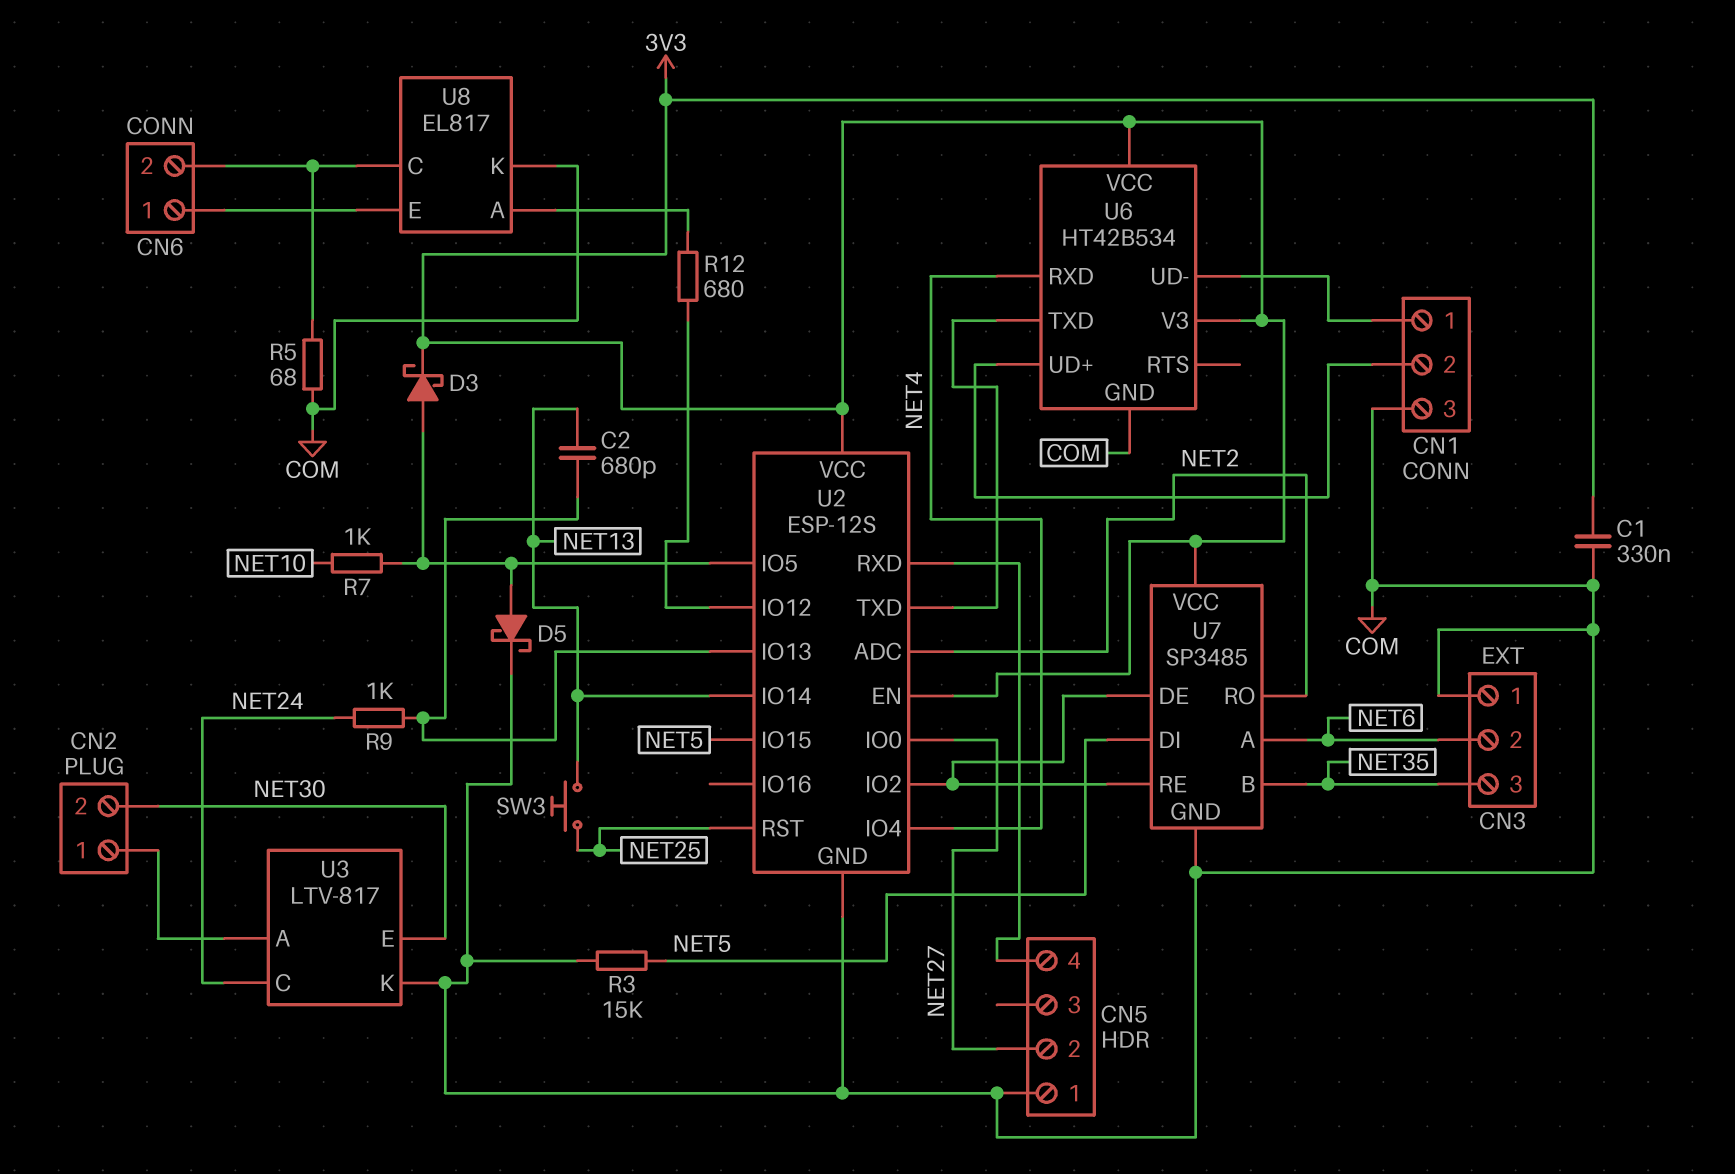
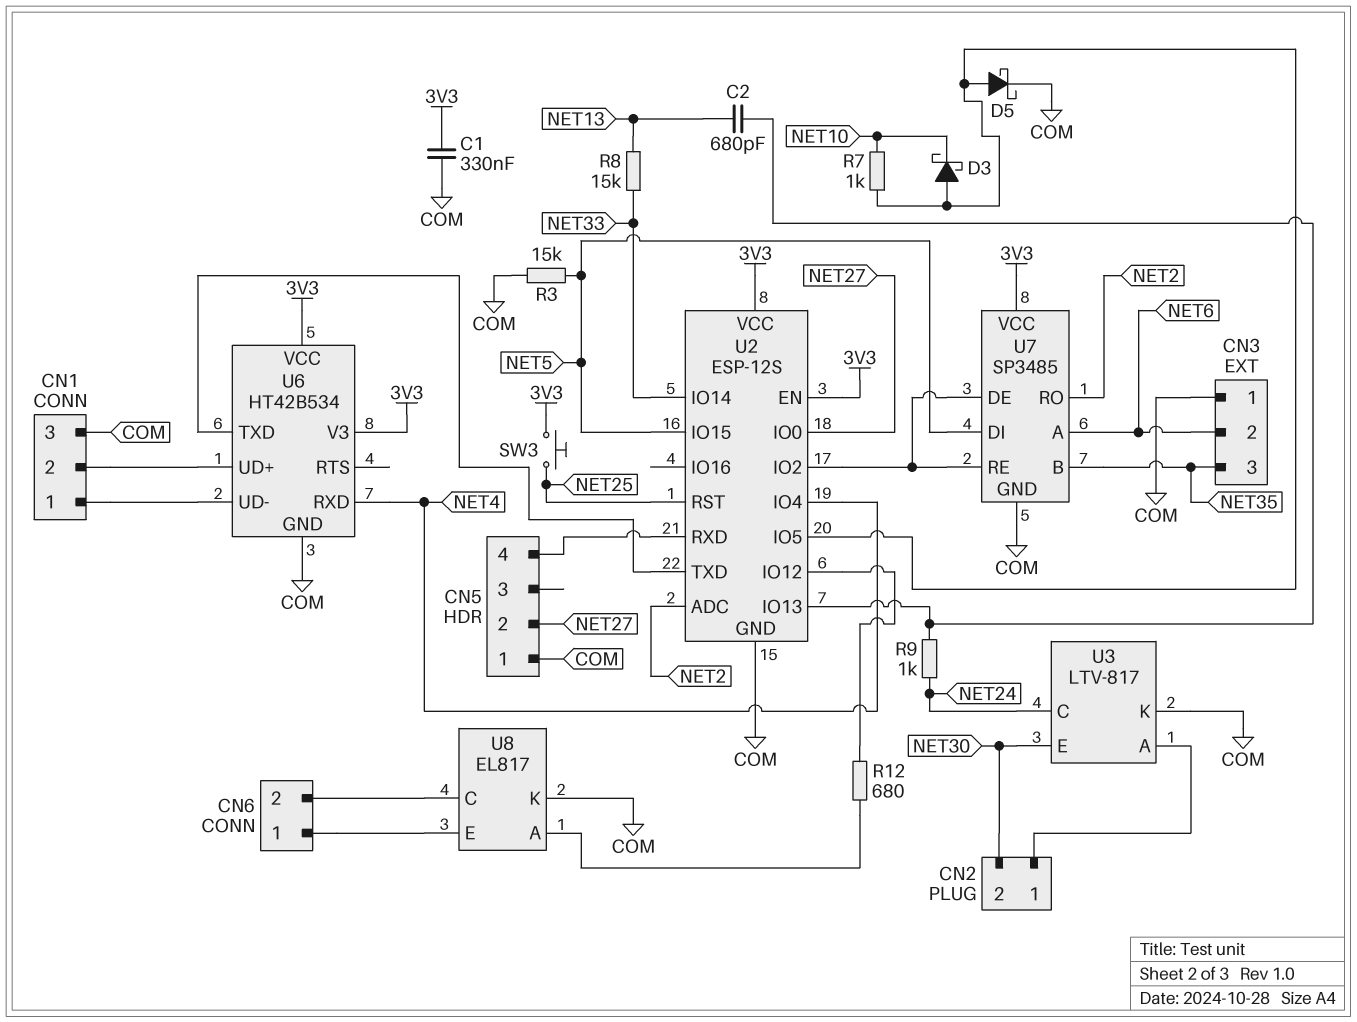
D3: schottky (A U2/IO5, K 3V3) -> schottky (A U2/IO5, K NET10)
R5: 68 (CN6/2, COM) -> none
R8: none -> 15k (NET13, NET33)
SW3: button (NET13, NET25) -> button (3V3, NET25)
U2 pin IO14: NET13 -> NET33

